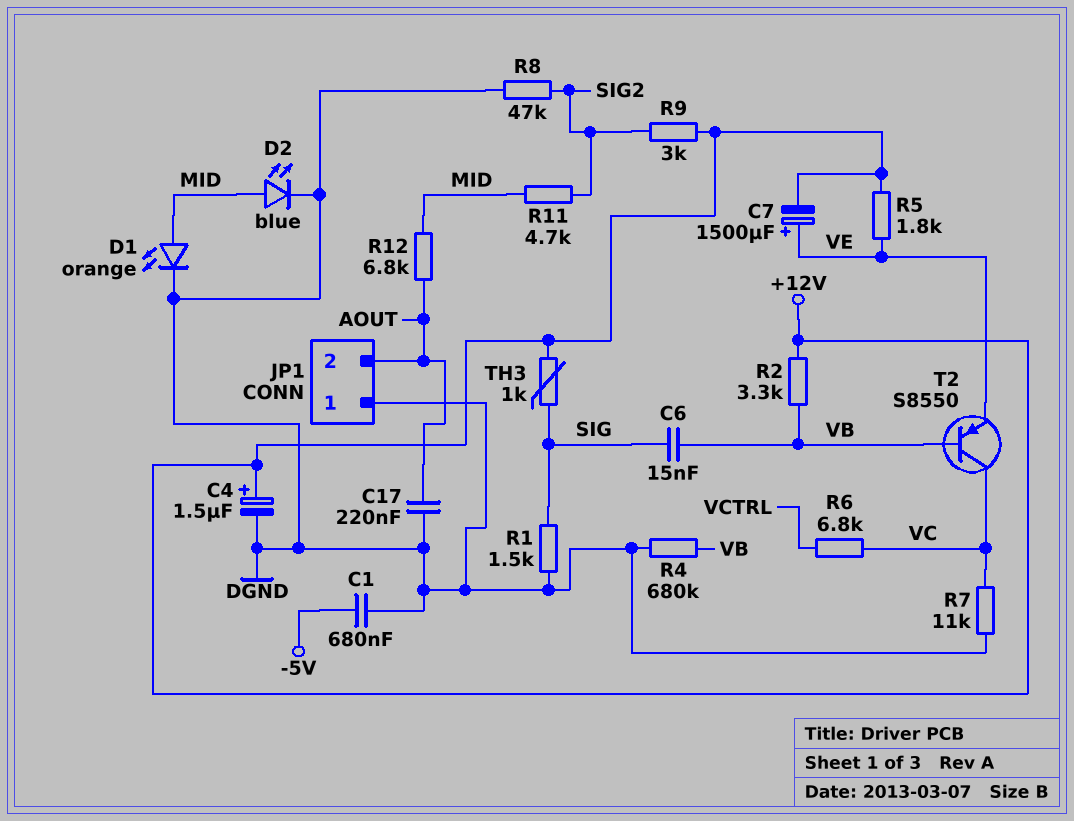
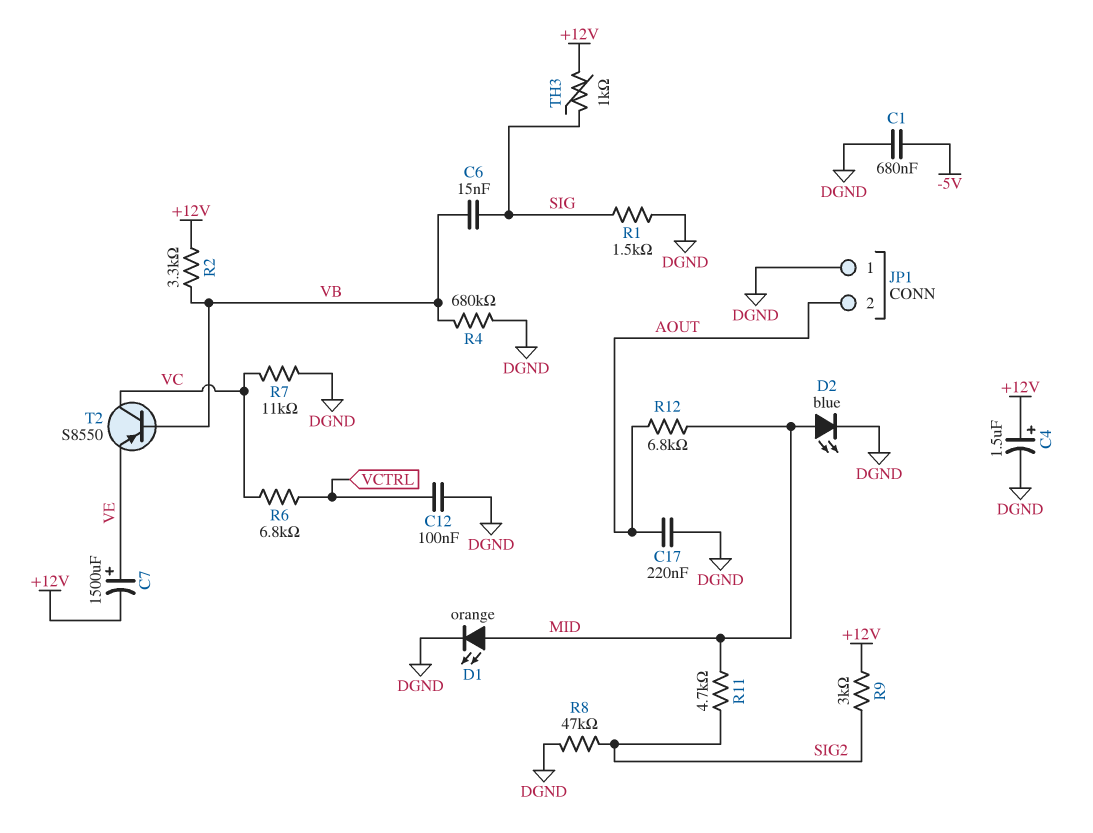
C12: none -> 100nF (DGND, VCTRL)
R5: 1.8k (+12V, VE) -> none

